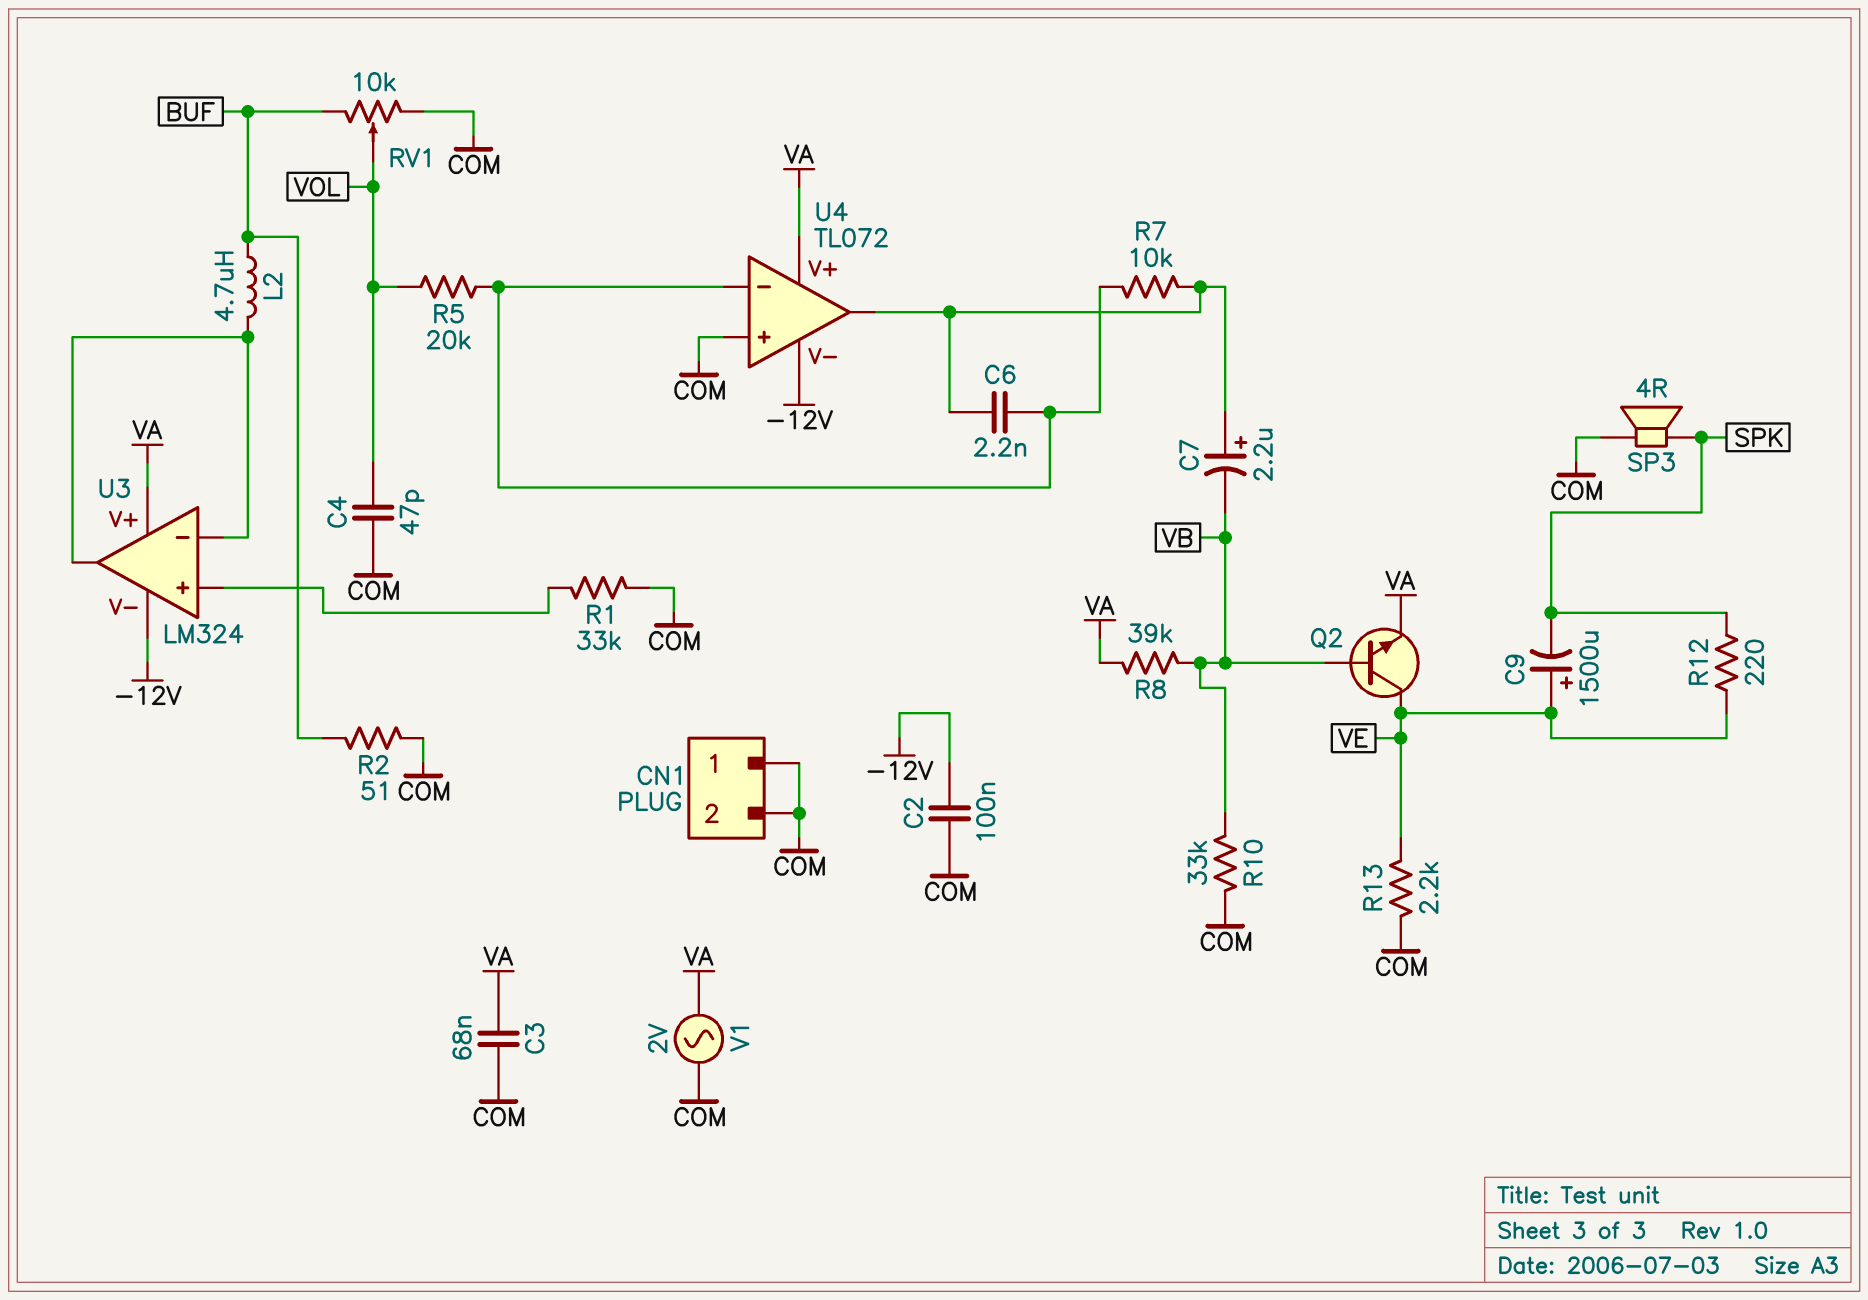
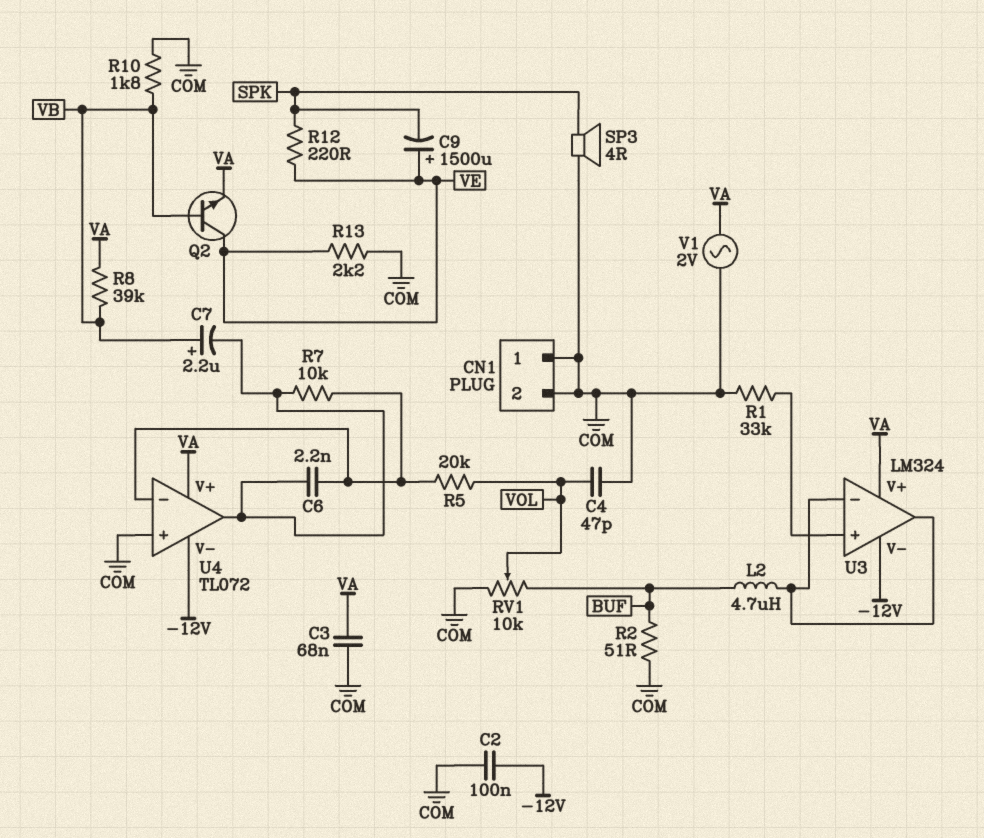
C7: 2.2uF (plus U4/out, minus VB) -> 2.2uF (plus VB, minus U4/out)
R10: 33k (COM, VB) -> 1.8k (COM, VB)

